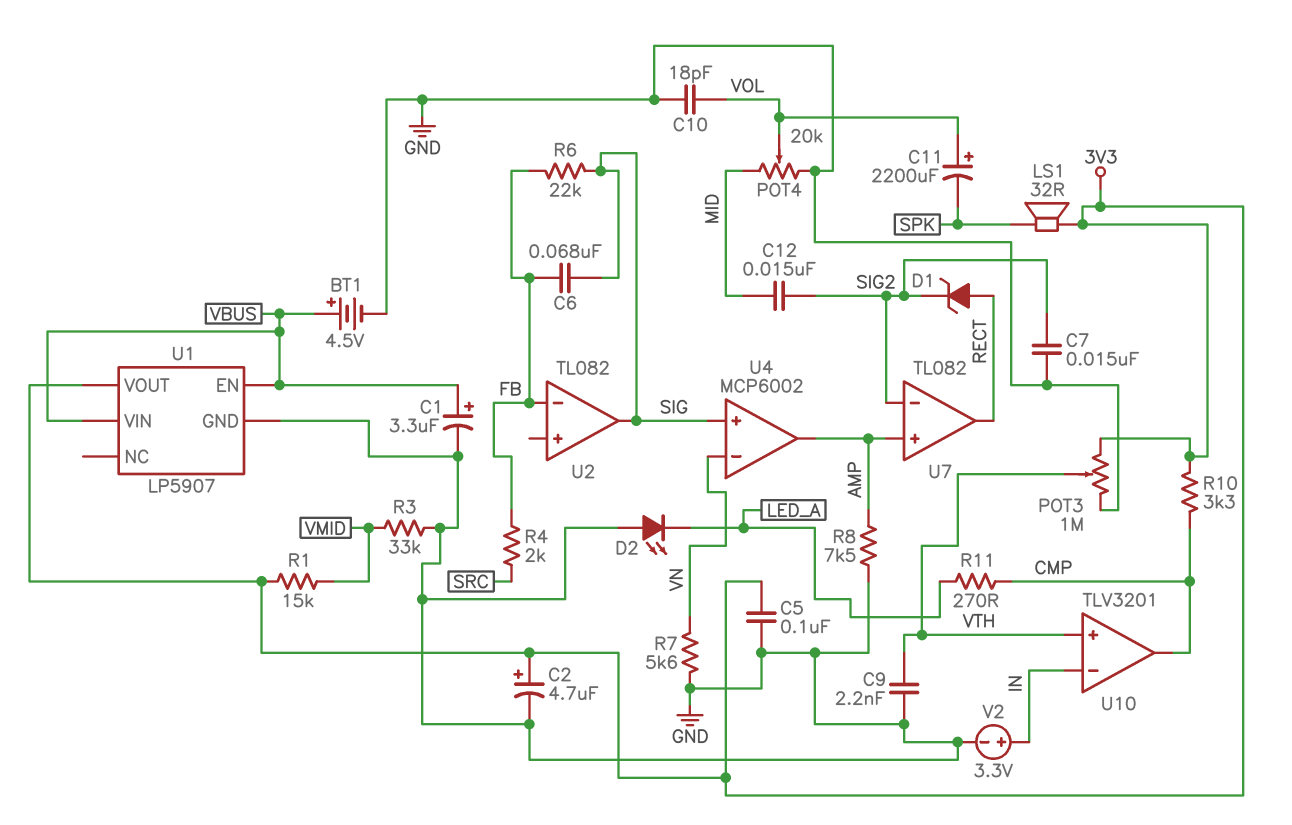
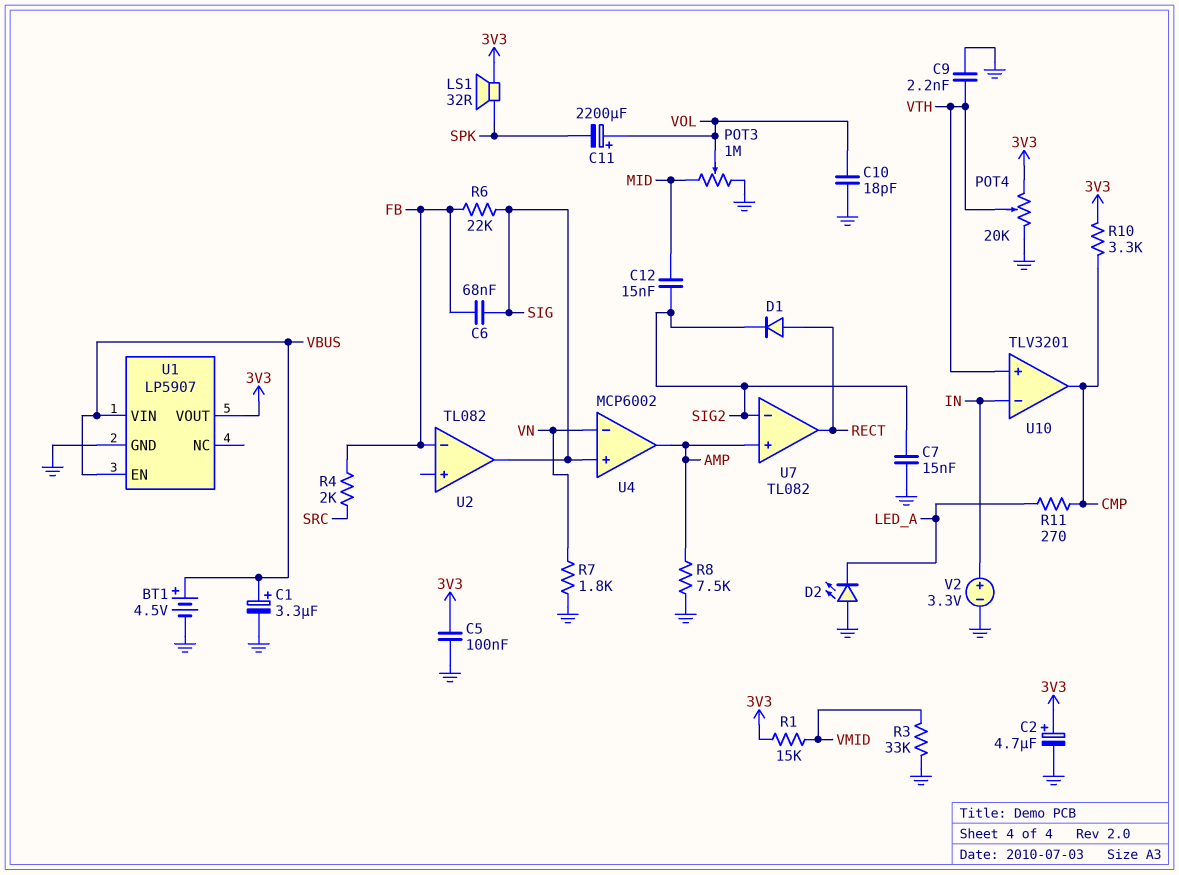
D1: zener (A RECT, K SIG2) -> diode (A RECT, K SIG2)
POT3: 1M (3V3, GND, wiper VTH) -> 1M (GND, MID, wiper VOL)
POT4: 20k (GND, MID, wiper VOL) -> 20k (3V3, GND, wiper VTH)
R7: 5.6k (GND, VN) -> 1.8k (GND, VN)

